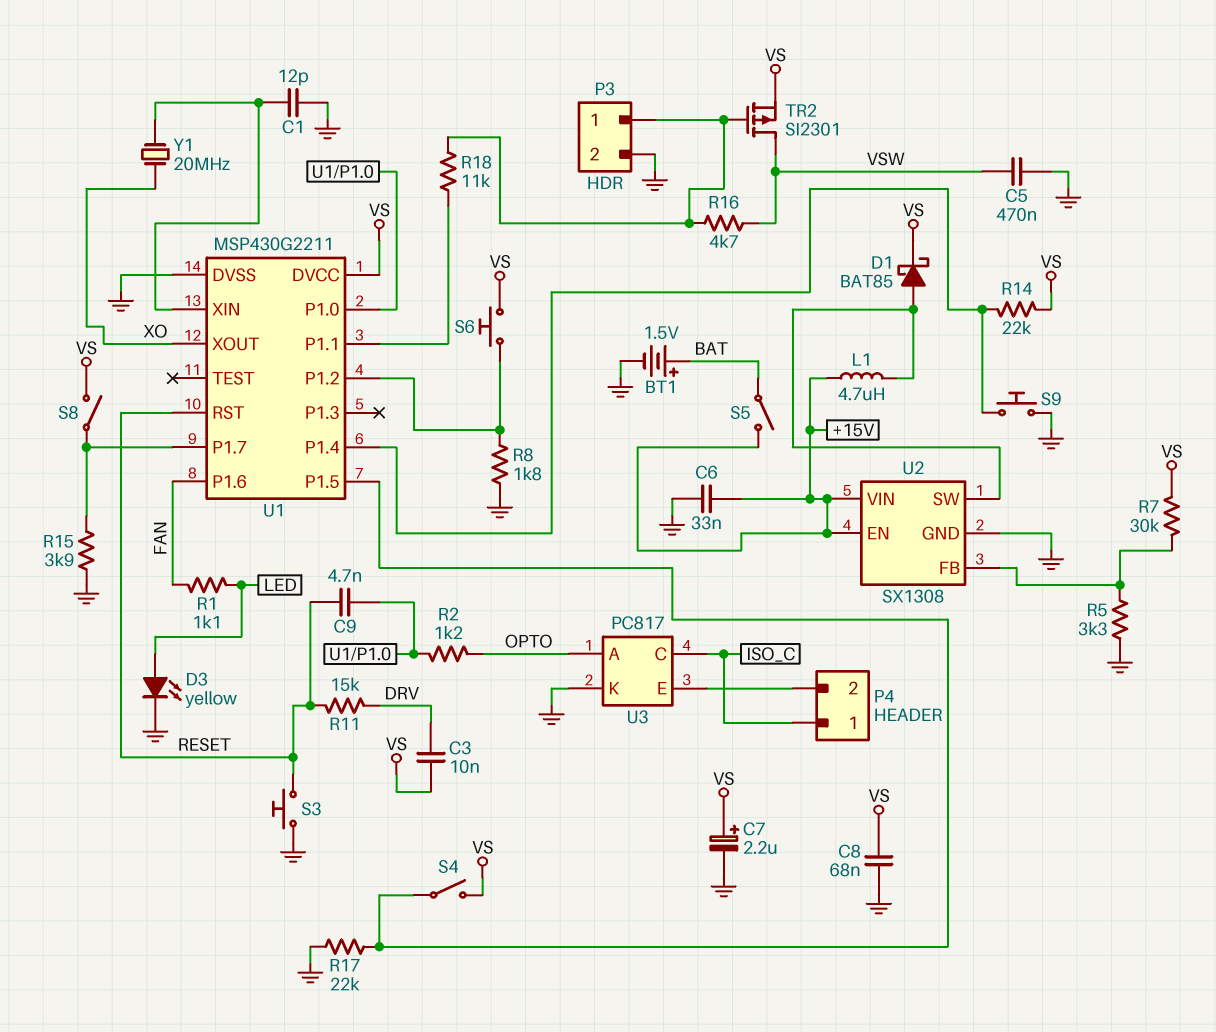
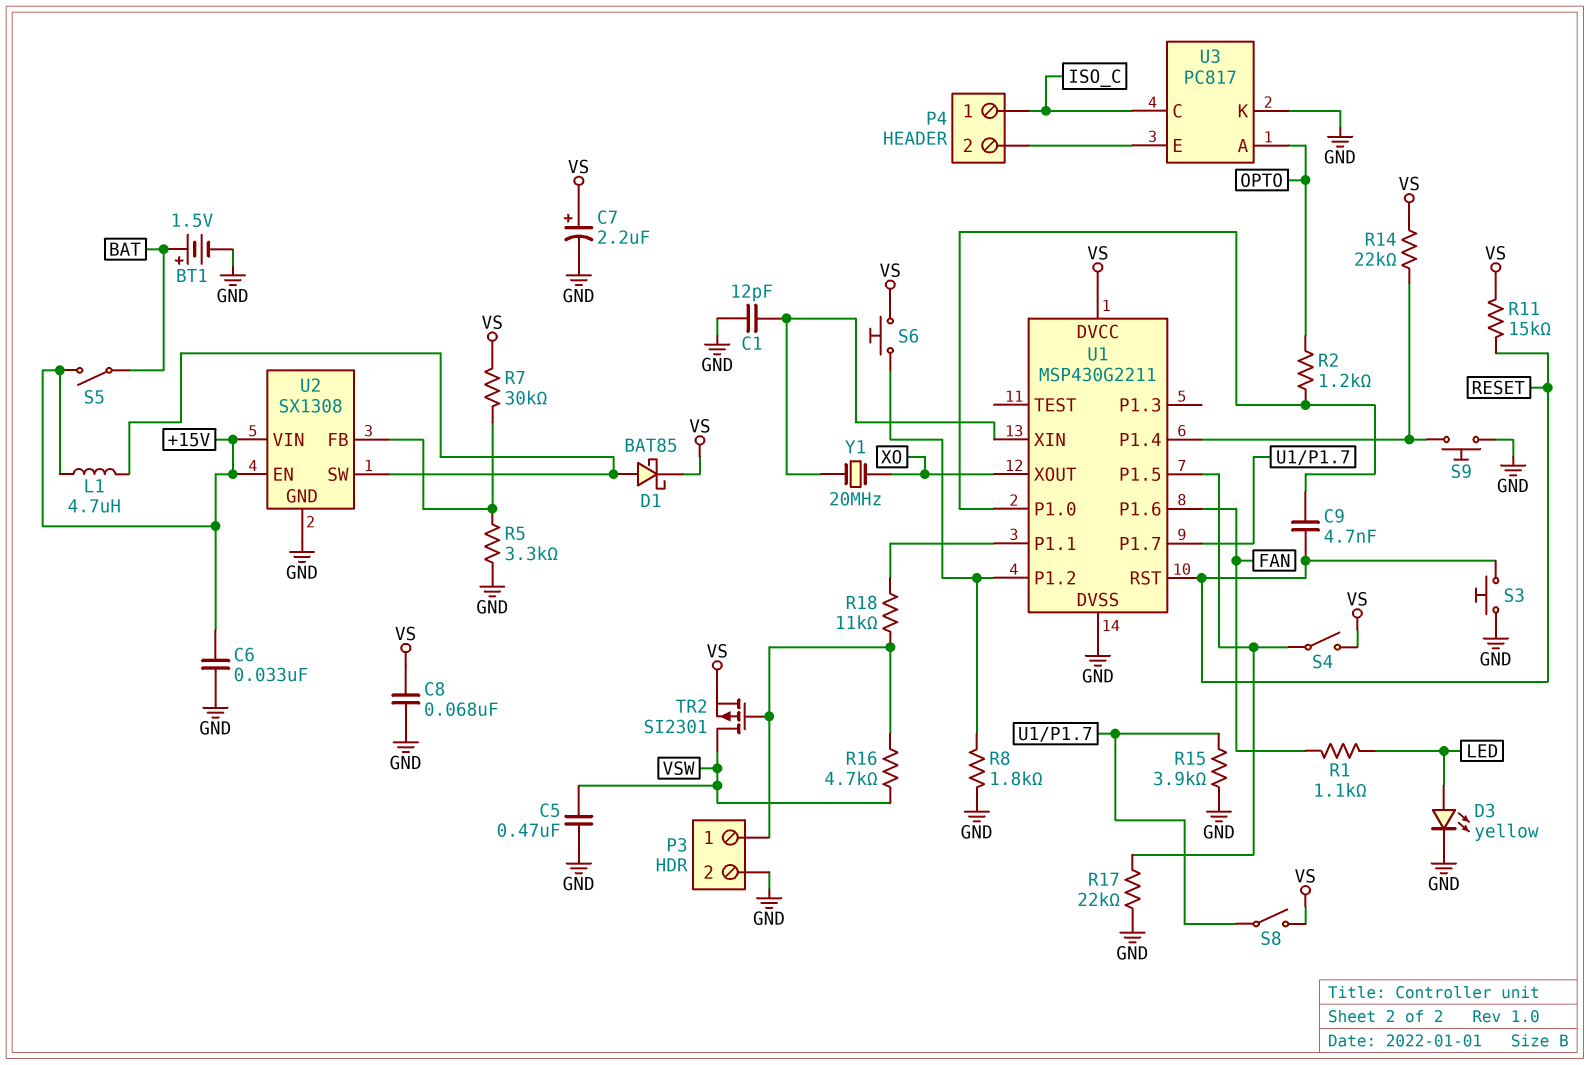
C3: 10nF (DRV, VS) -> none
R11: 15k (DRV, RESET) -> 15k (RESET, VS)

